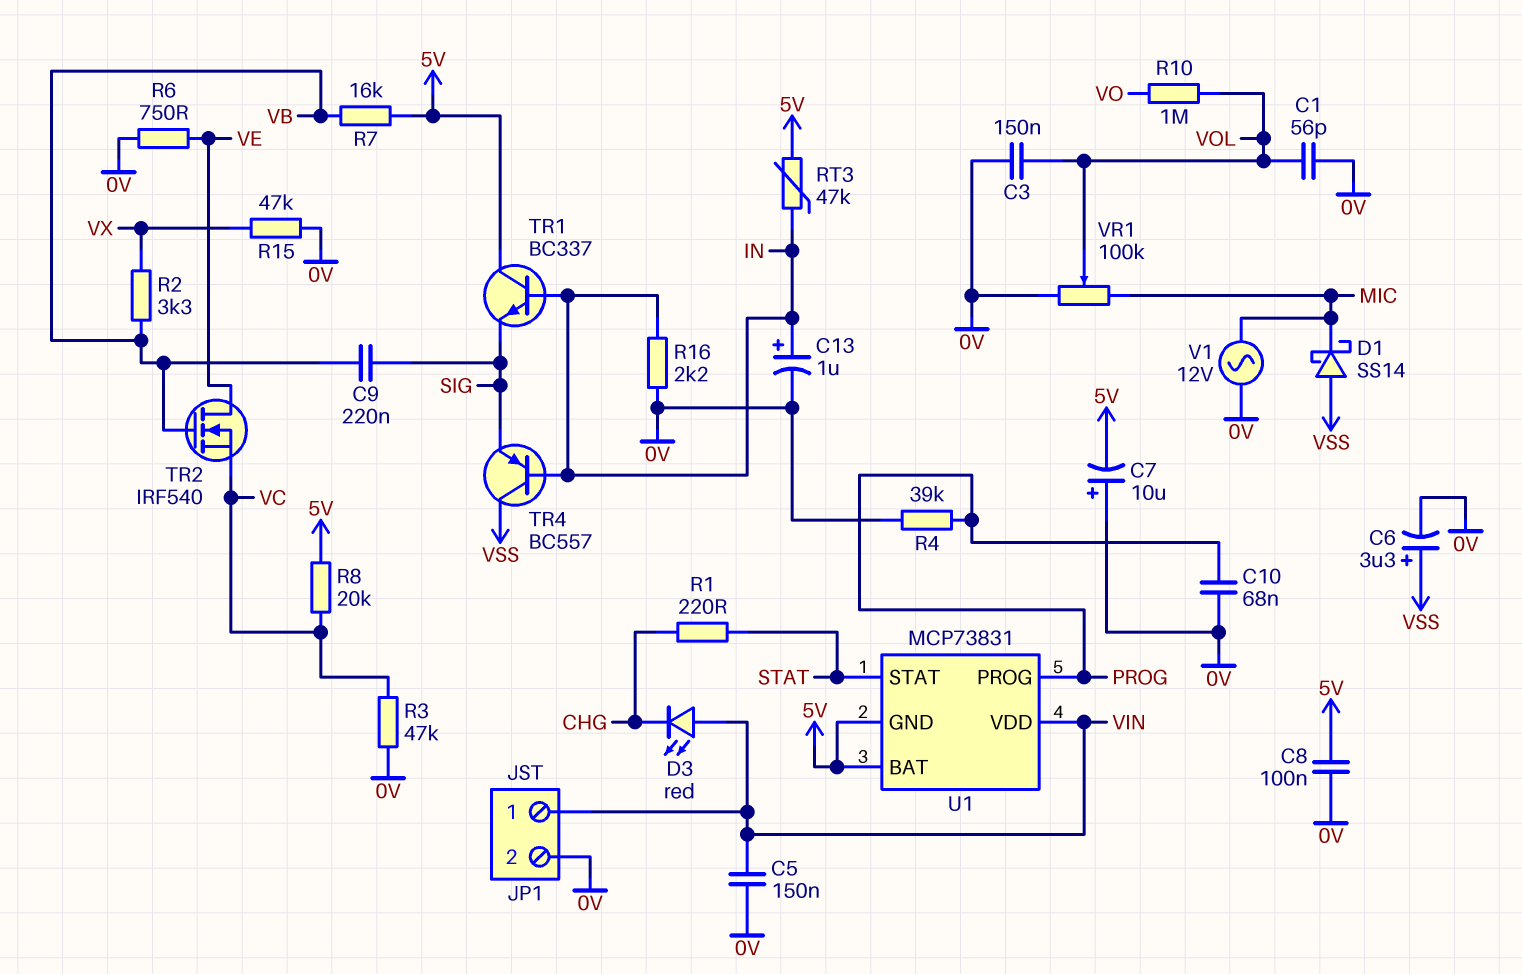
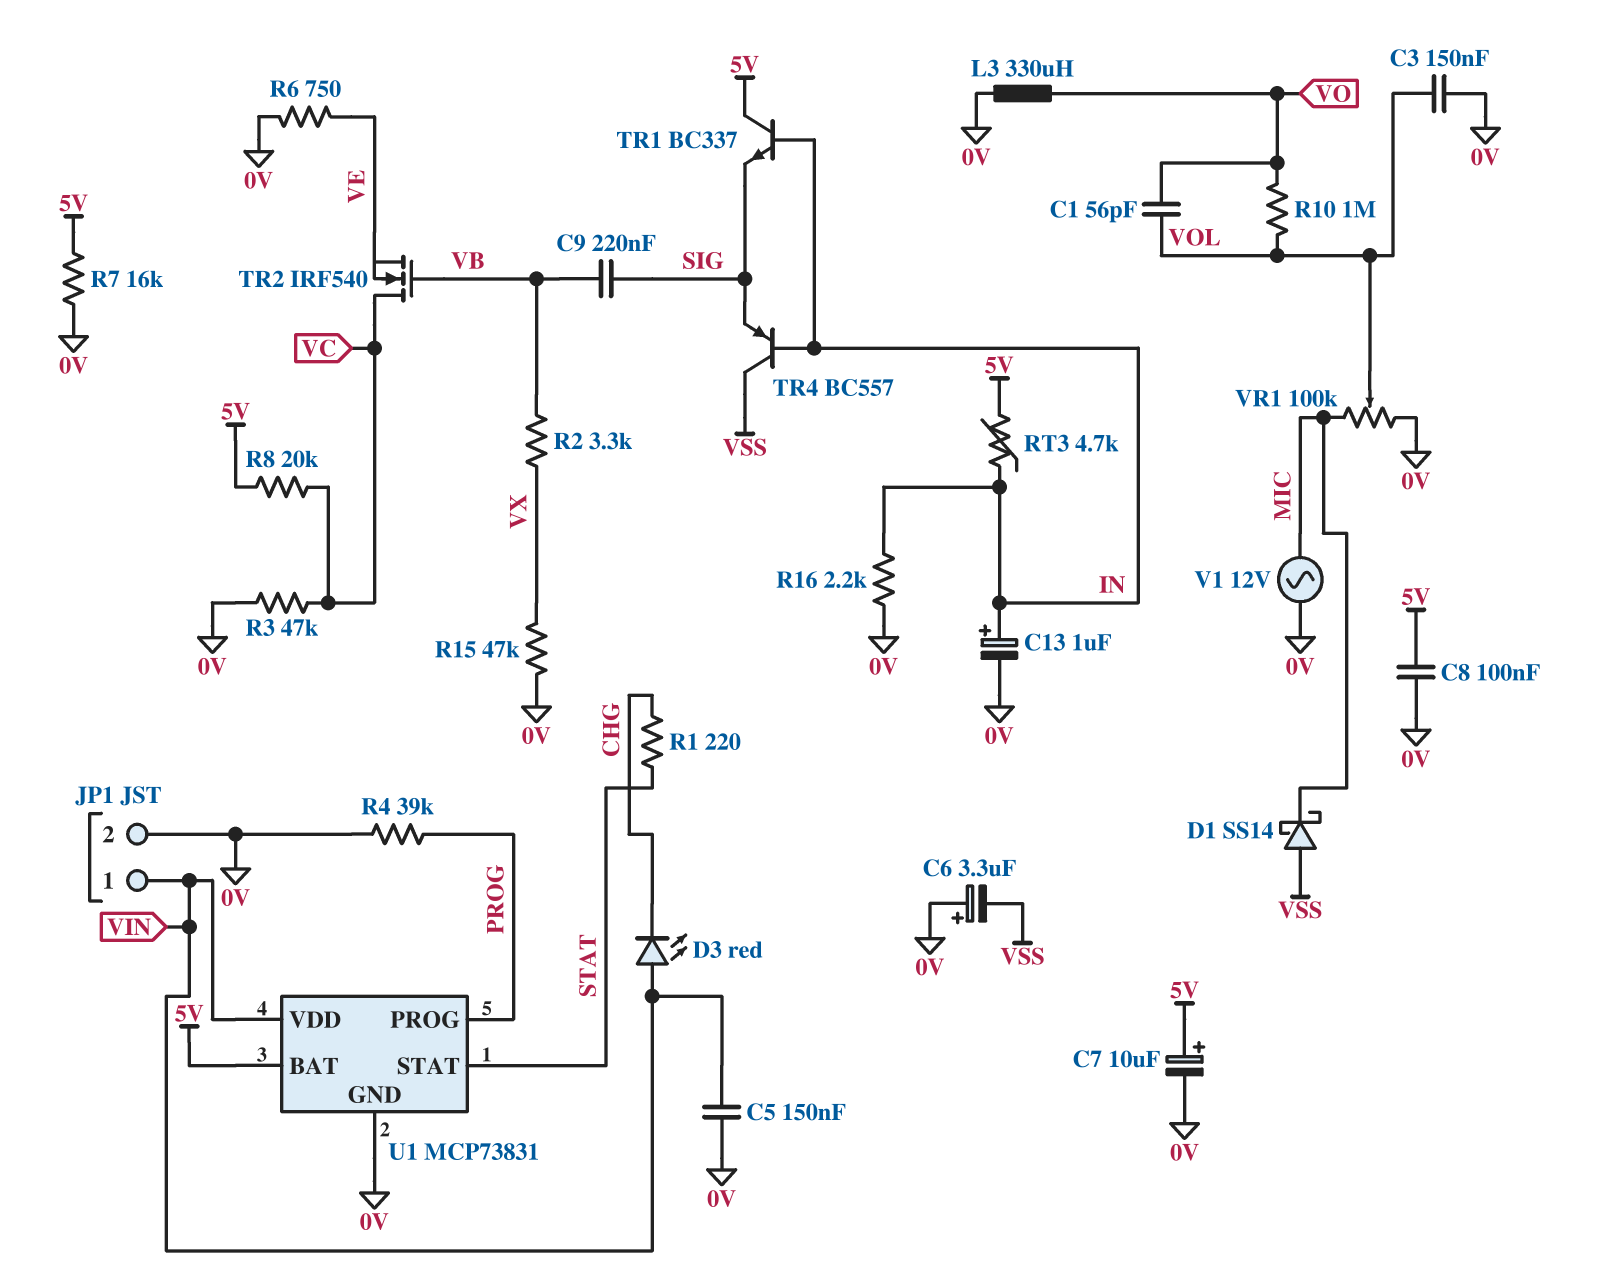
C1: 56pF (0V, VOL) -> 56pF (VO, VOL)
C6: 3.3uF (plus VSS, minus 0V) -> 3.3uF (plus 0V, minus VSS)
C7: 10uF (plus 0V, minus 5V) -> 10uF (plus 5V, minus 0V)
C10: 68nF (0V, PROG) -> none
L3: none -> 330uH (0V, VO)
R7: 16k (5V, VB) -> 16k (0V, 5V)
RT3: 47k (5V, IN) -> 4.7k (5V, IN)
TR2: NMOS IRF540 (G VB, D VE, S VC) -> NMOS IRF540 (G VB, D VC, S VE)
U1 pin GND: 5V -> 0V

